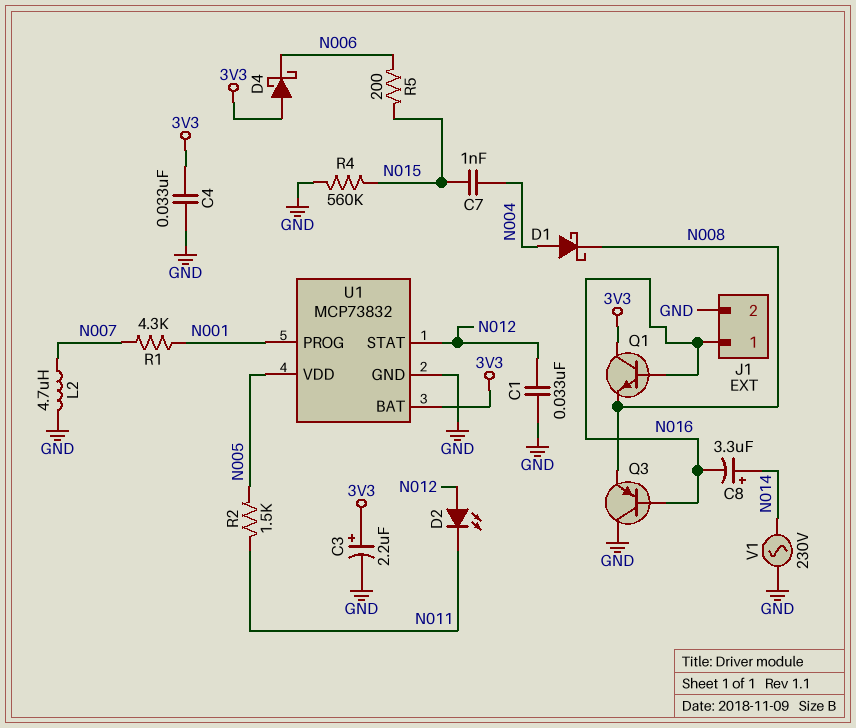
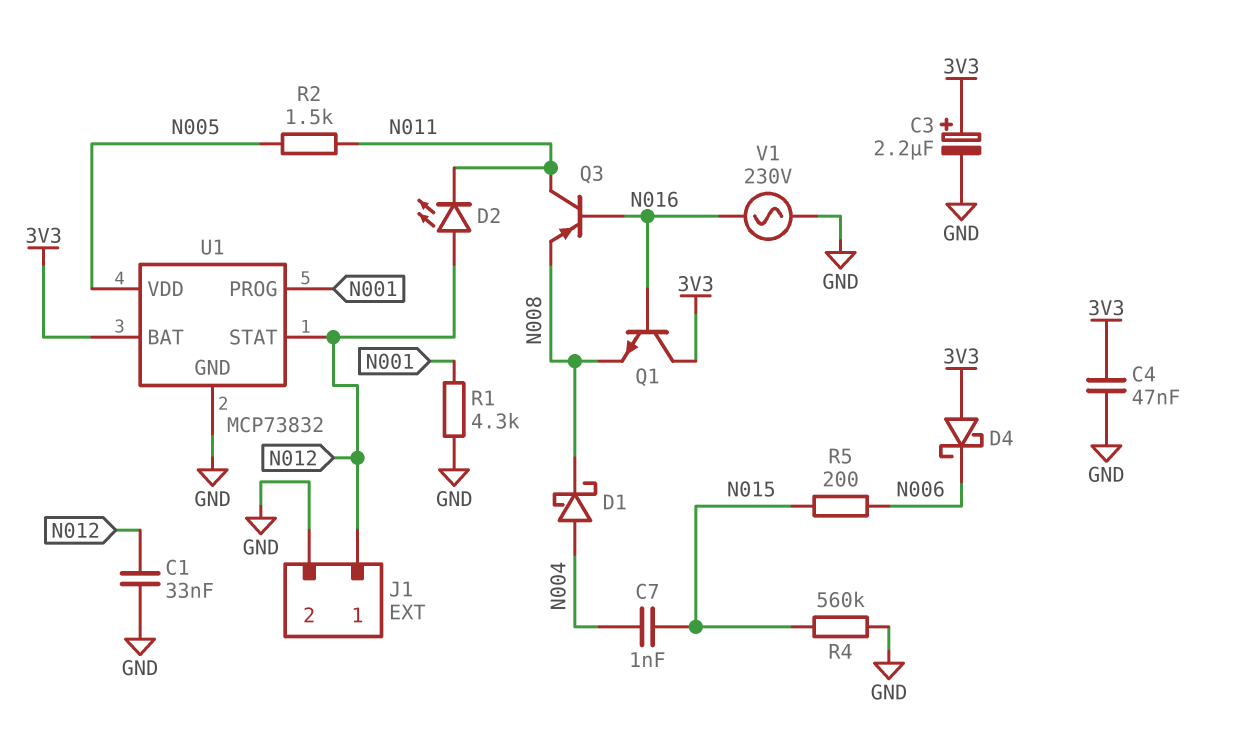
C4: 33nF (3V3, GND) -> 47nF (3V3, GND)
C8: 3.3uF (plus N014, minus N016) -> none
J1 pin 1: N016 -> N012
L2: 4.7uH (GND, N007) -> none
Q3: PNP (B N016, C GND, E N008) -> PNP (B N016, C N011, E N008)
R1: 4.3k (N001, N007) -> 4.3k (GND, N001)
V1: AC 230V (GND, N014) -> AC 230V (GND, N016)

